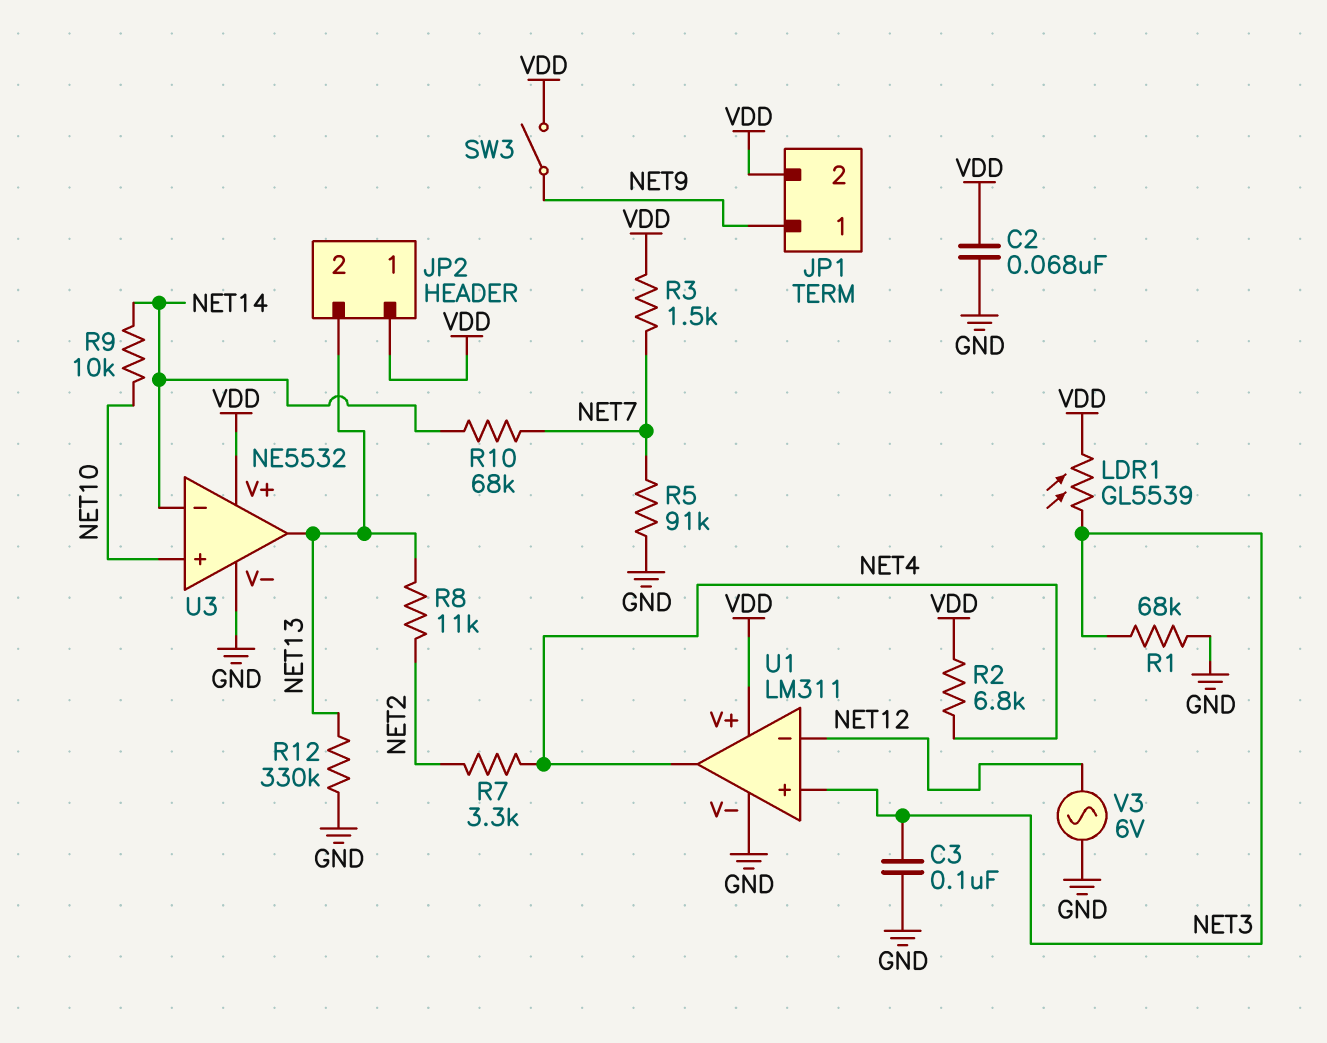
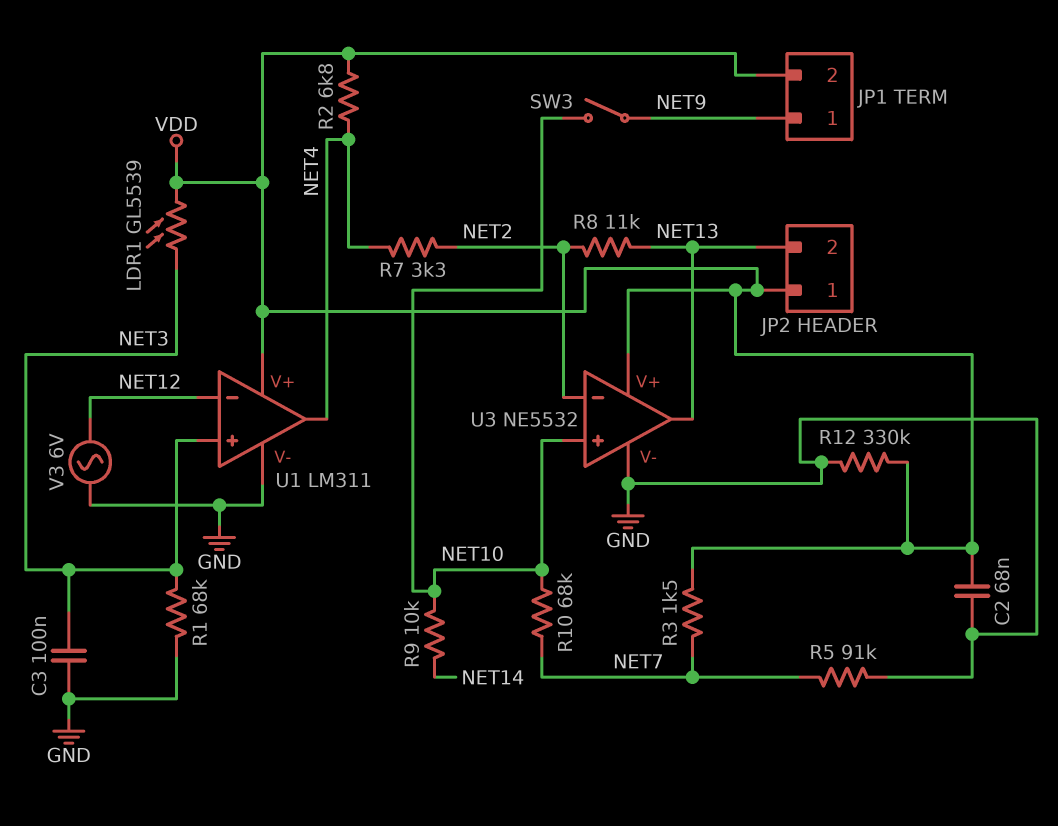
R10: 68k (NET7, NET14) -> 68k (NET7, NET10)
R12: 330k (GND, NET13) -> 330k (GND, VDD)
SW3: switch (NET9, VDD) -> switch (NET9, NET10)
U3 pin in-: NET14 -> NET2

